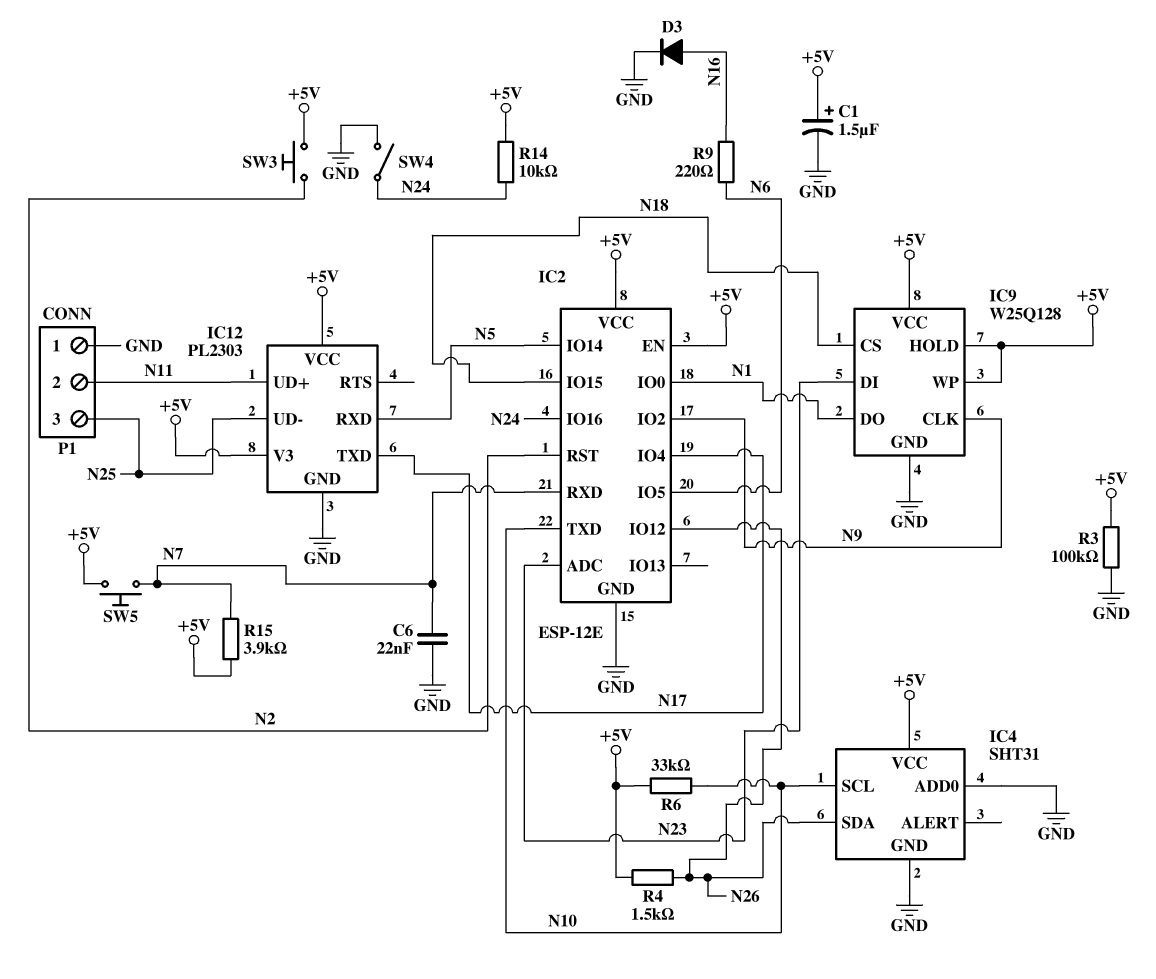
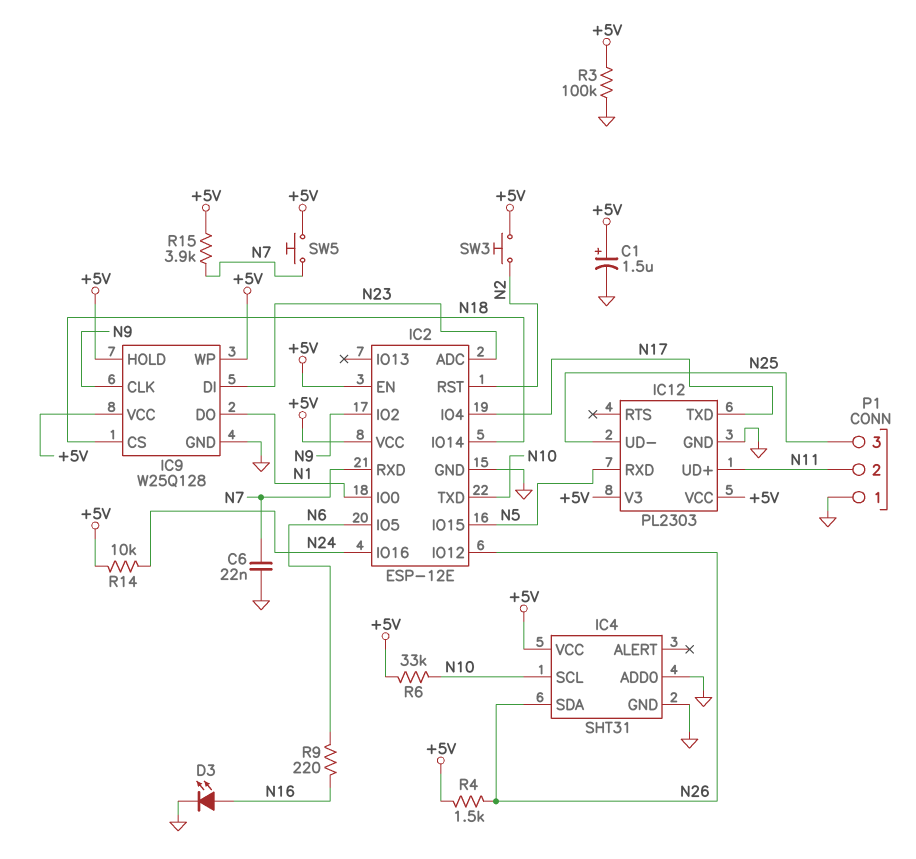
D3: diode (A N16, K GND) -> LED (A N16, K GND)
IC2 pin IO14: N5 -> N18
IC2 pin IO15: N18 -> N5
SW4: switch (GND, N24) -> none

